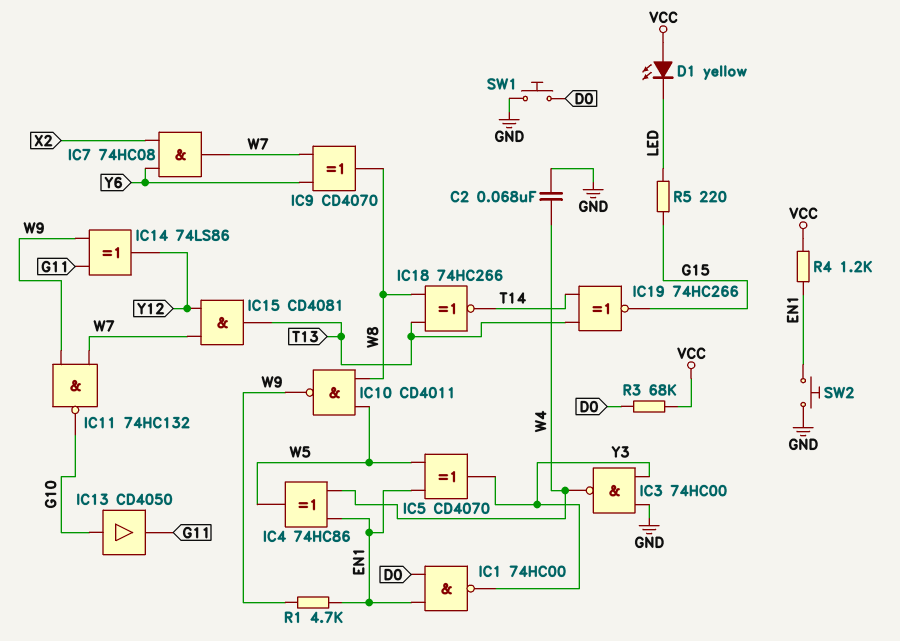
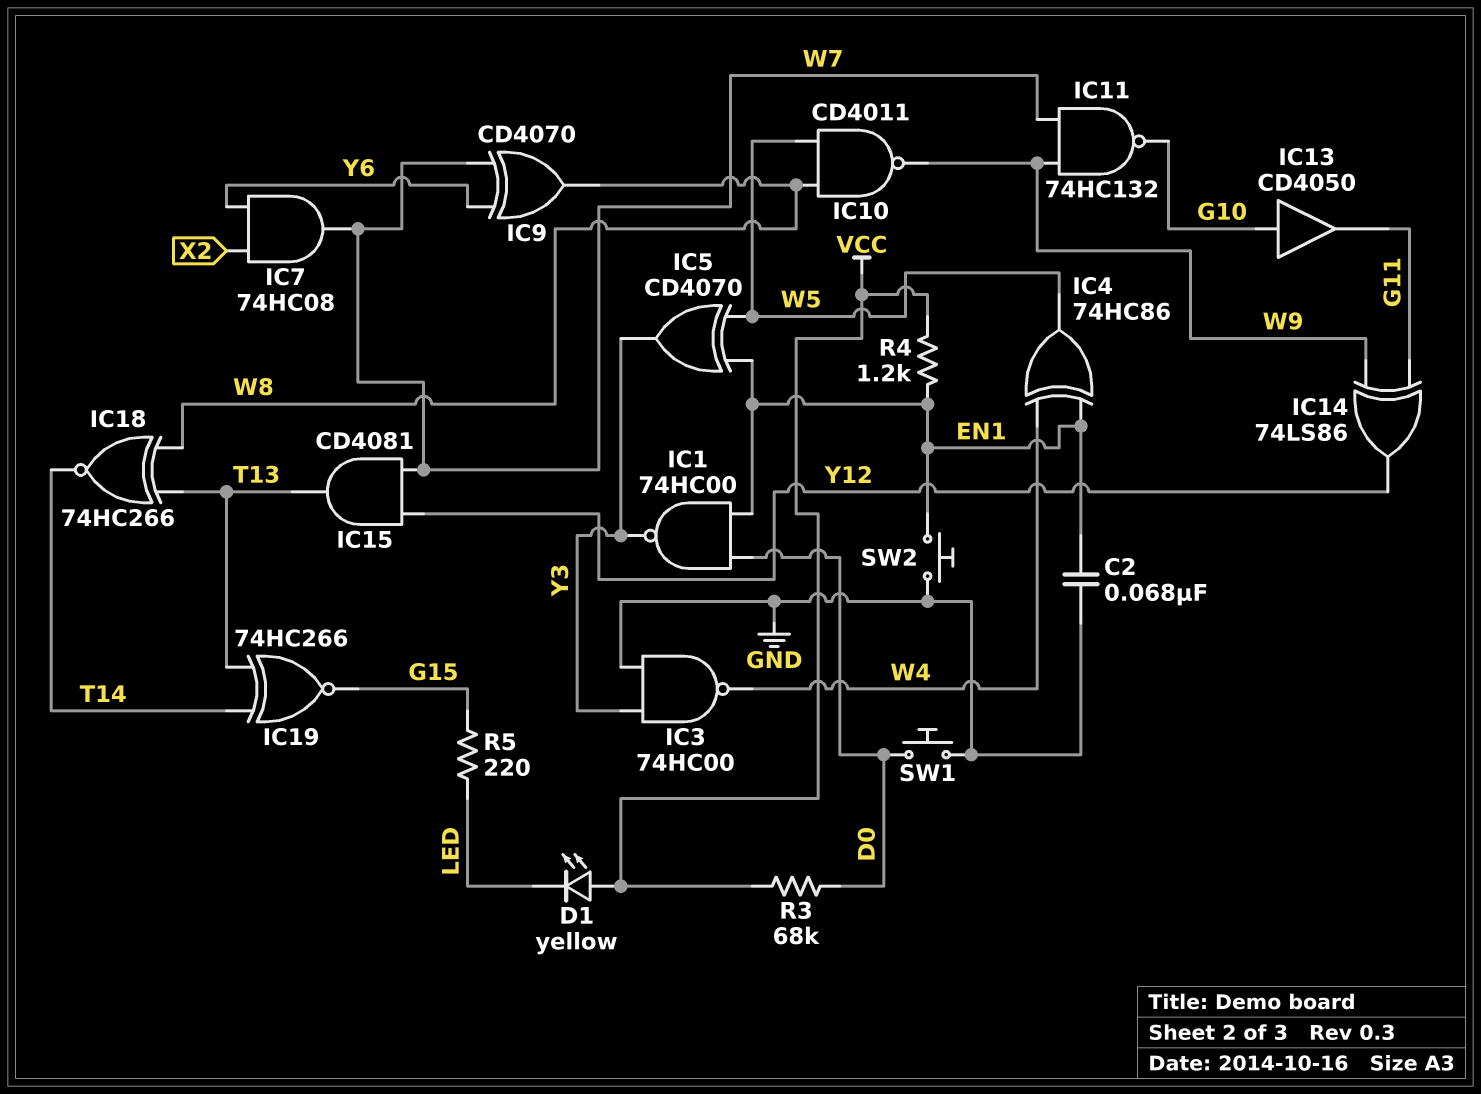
C2: 68nF (GND, W4) -> 68nF (EN1, GND)
R1: 4.7k (EN1, W9) -> none

